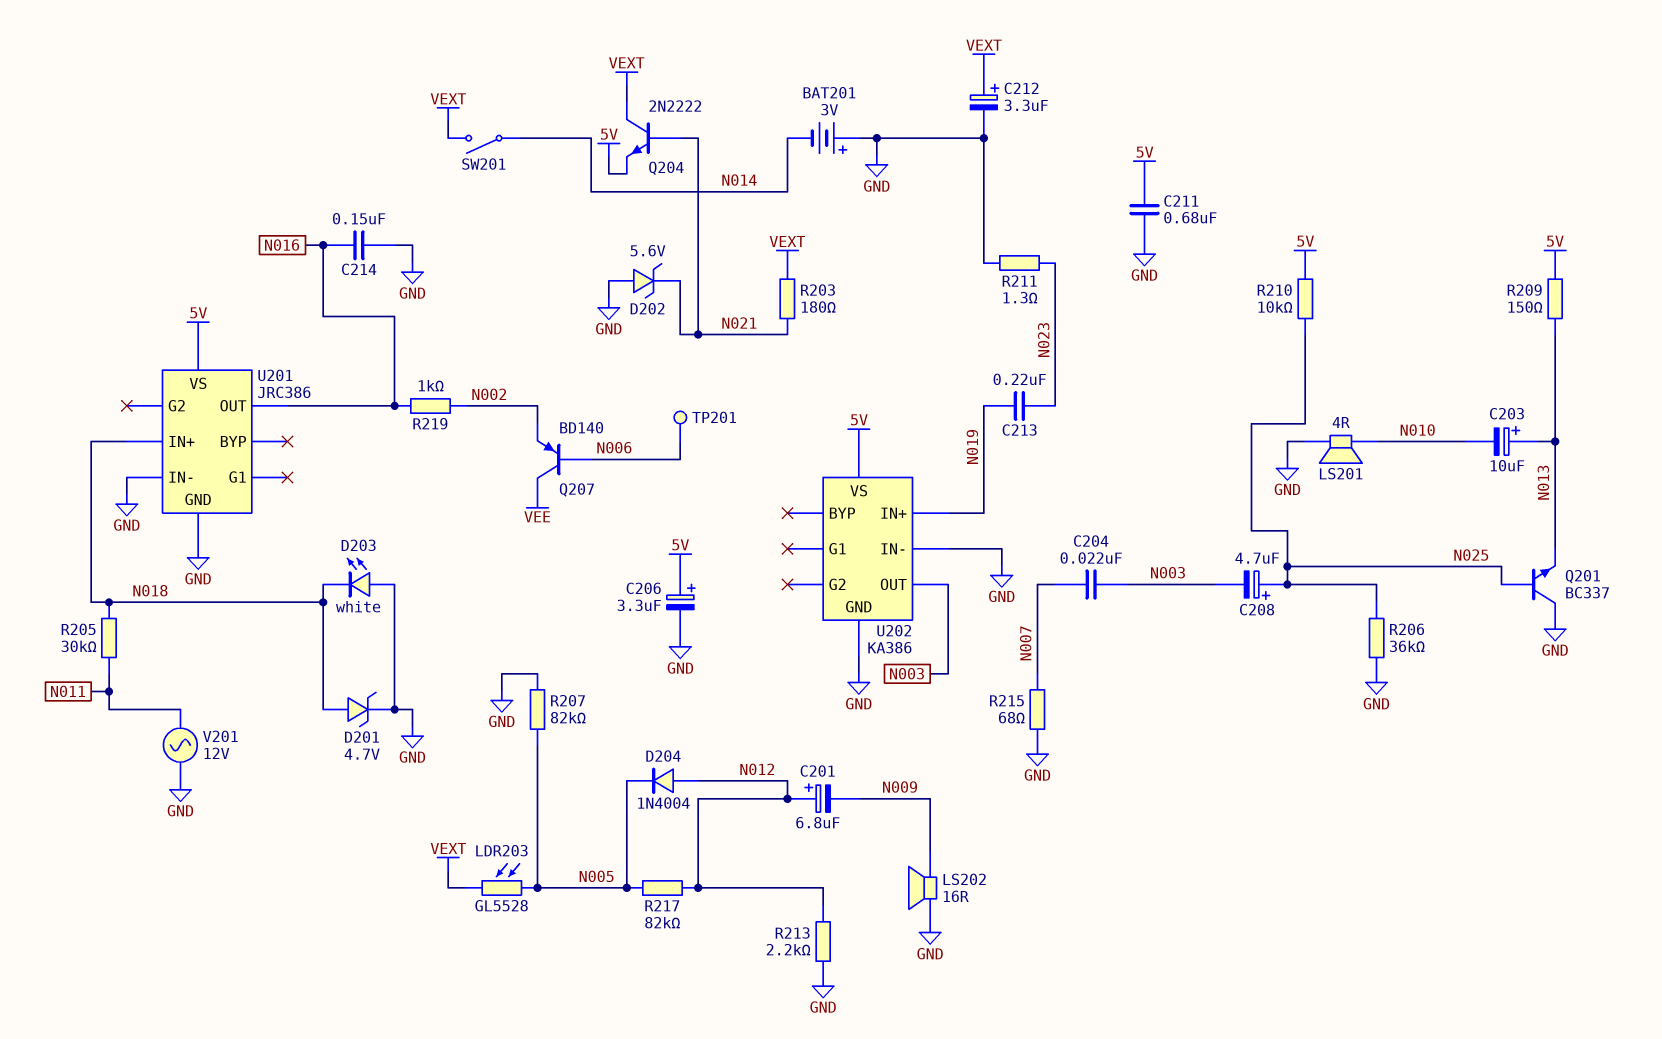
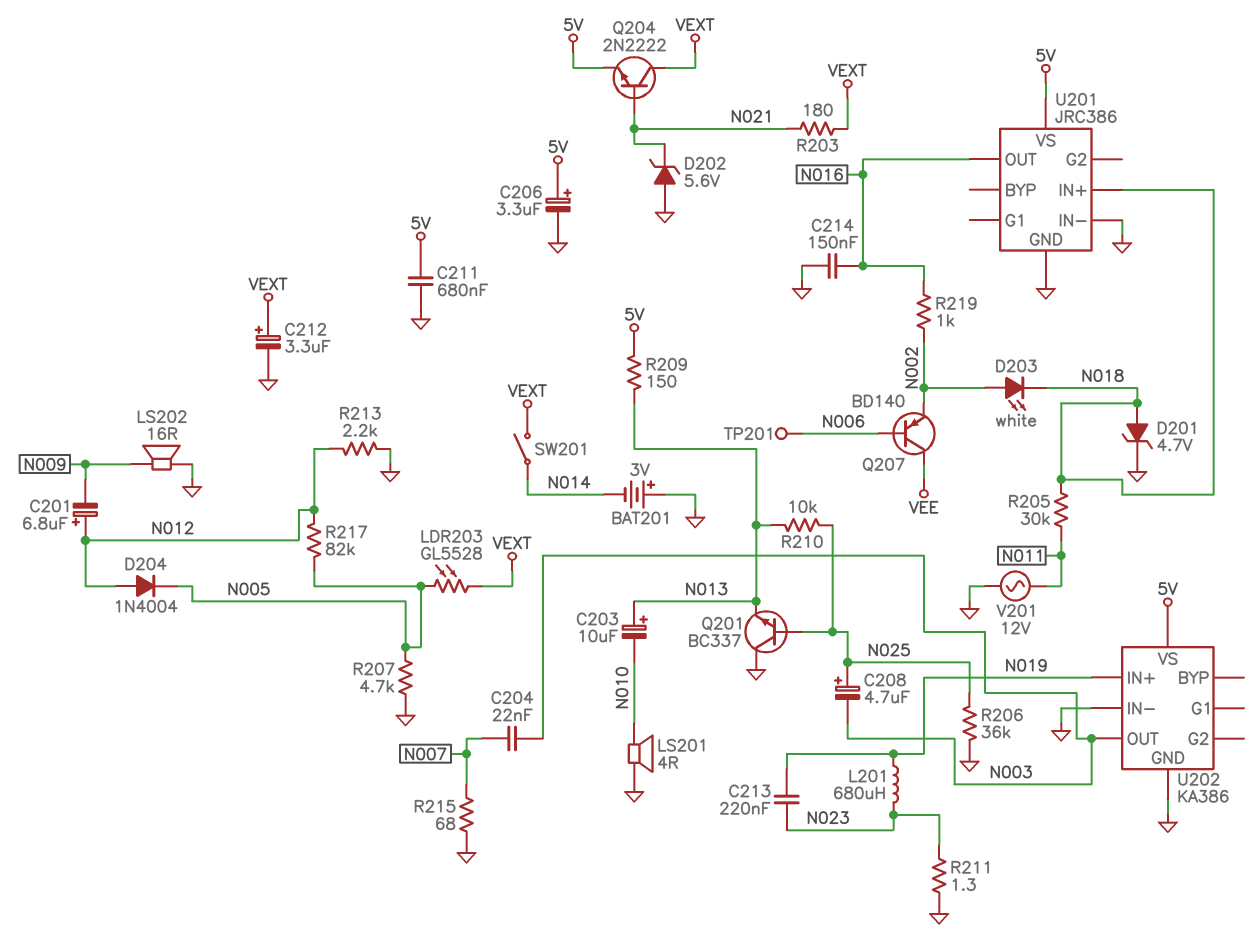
D203: LED white (A GND, K N018) -> LED white (A N002, K N018)
L201: none -> 680uH (N019, N023)
R207: 82k (GND, N005) -> 4.7k (GND, N005)
R210: 10k (5V, N025) -> 10k (N013, N025)

